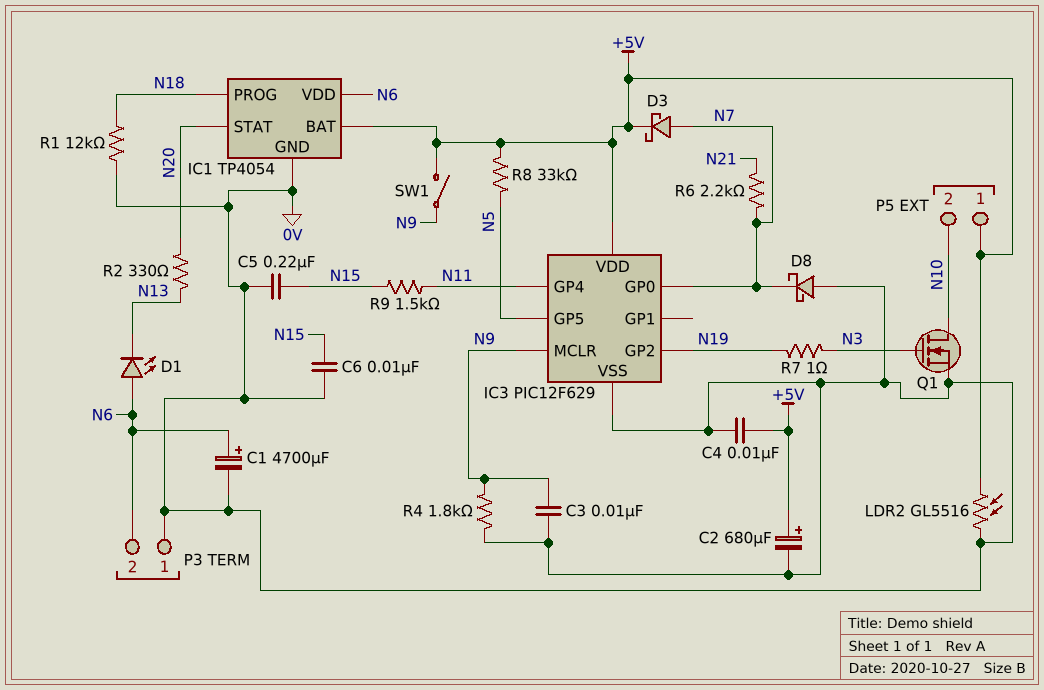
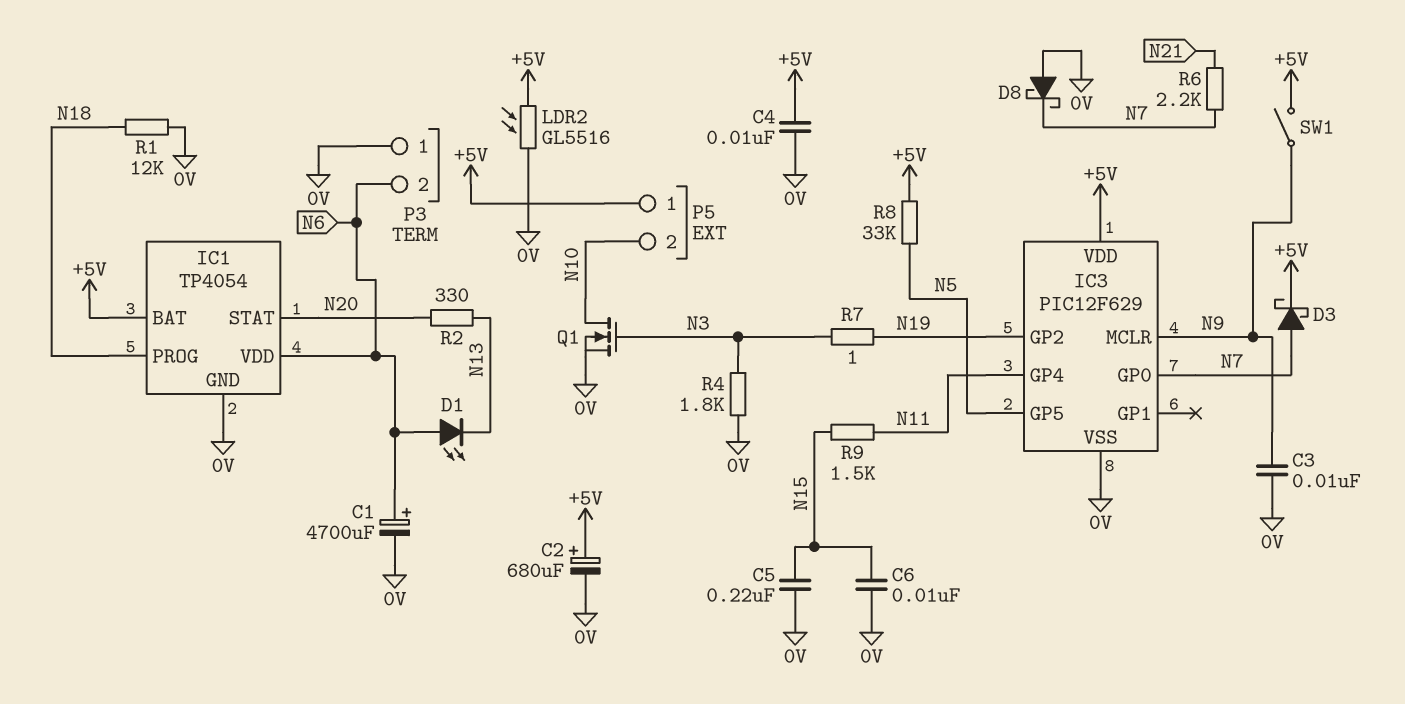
R4: 1.8k (0V, N9) -> 1.8k (0V, N3)

